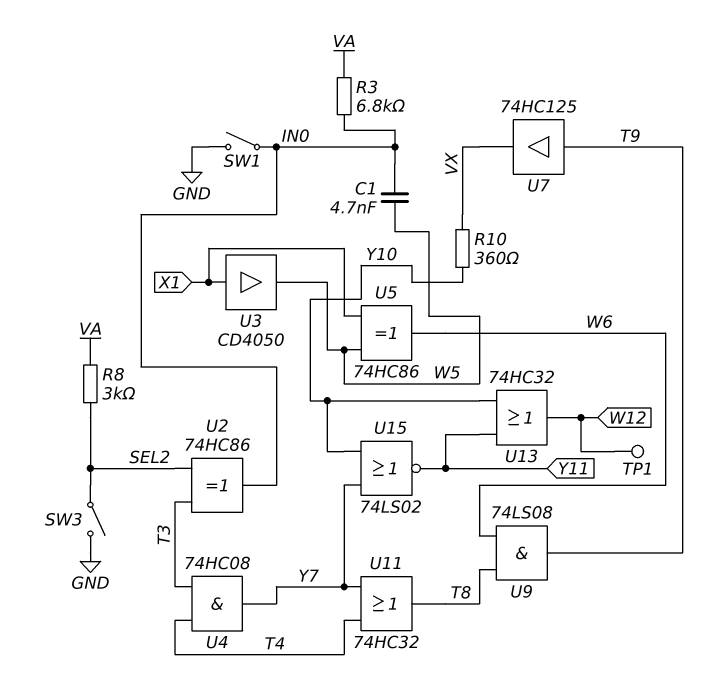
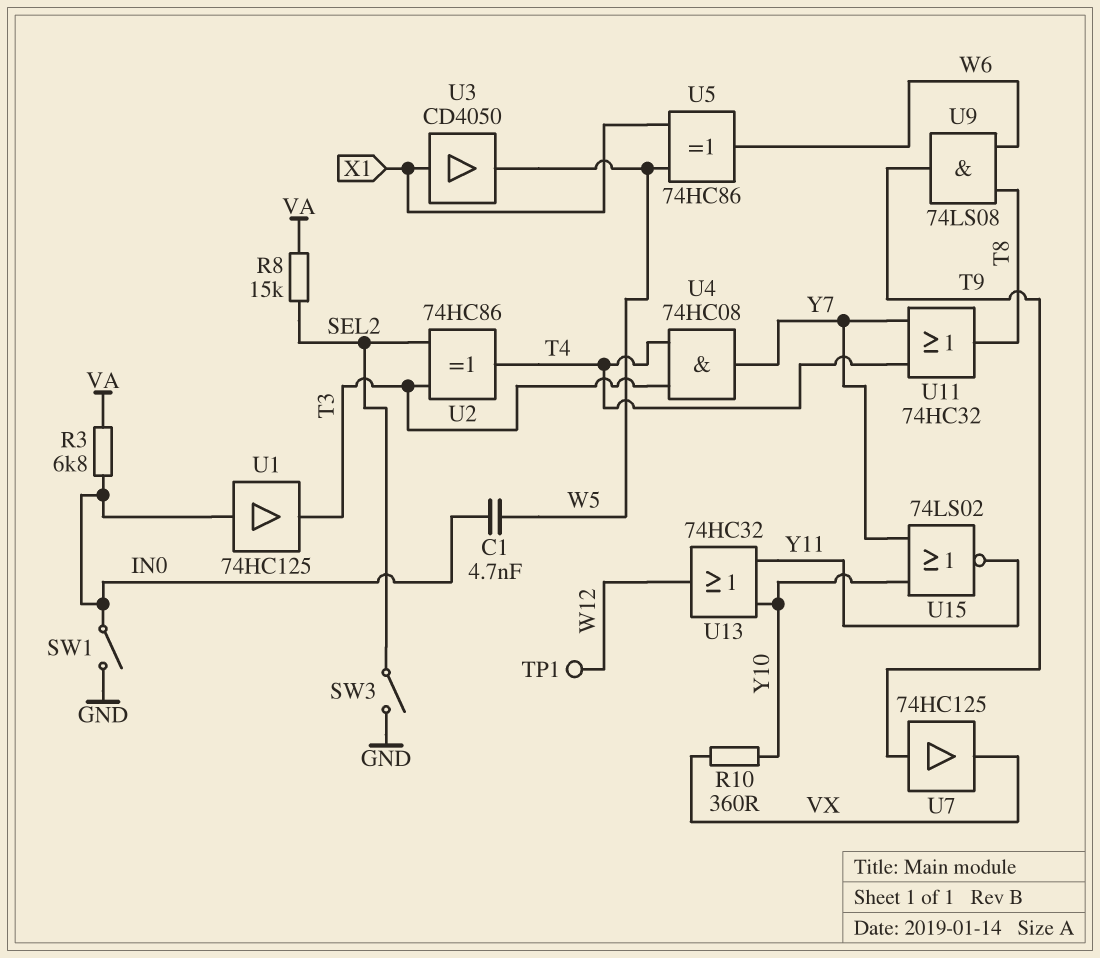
R8: 3k (SEL2, VA) -> 15k (SEL2, VA)
U1: none -> buffer 74HC125 (in IN0, out T3)
U2: XOR 74HC86 (in SEL2, in T3, out IN0) -> XOR 74HC86 (in SEL2, in T3, out T4)

